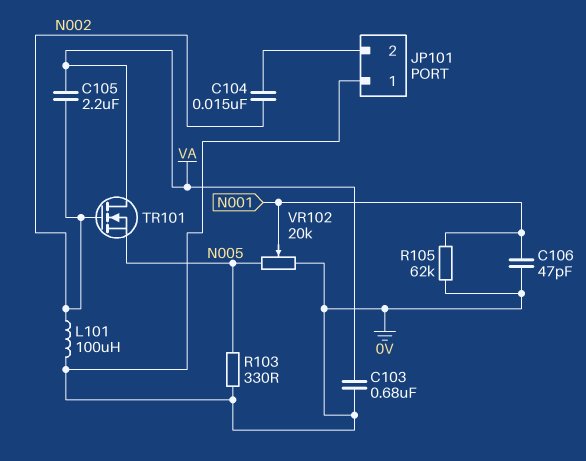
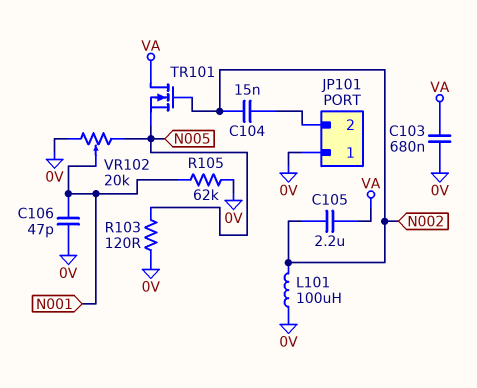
R103: 330 (0V, N005) -> 120 (0V, N005)

